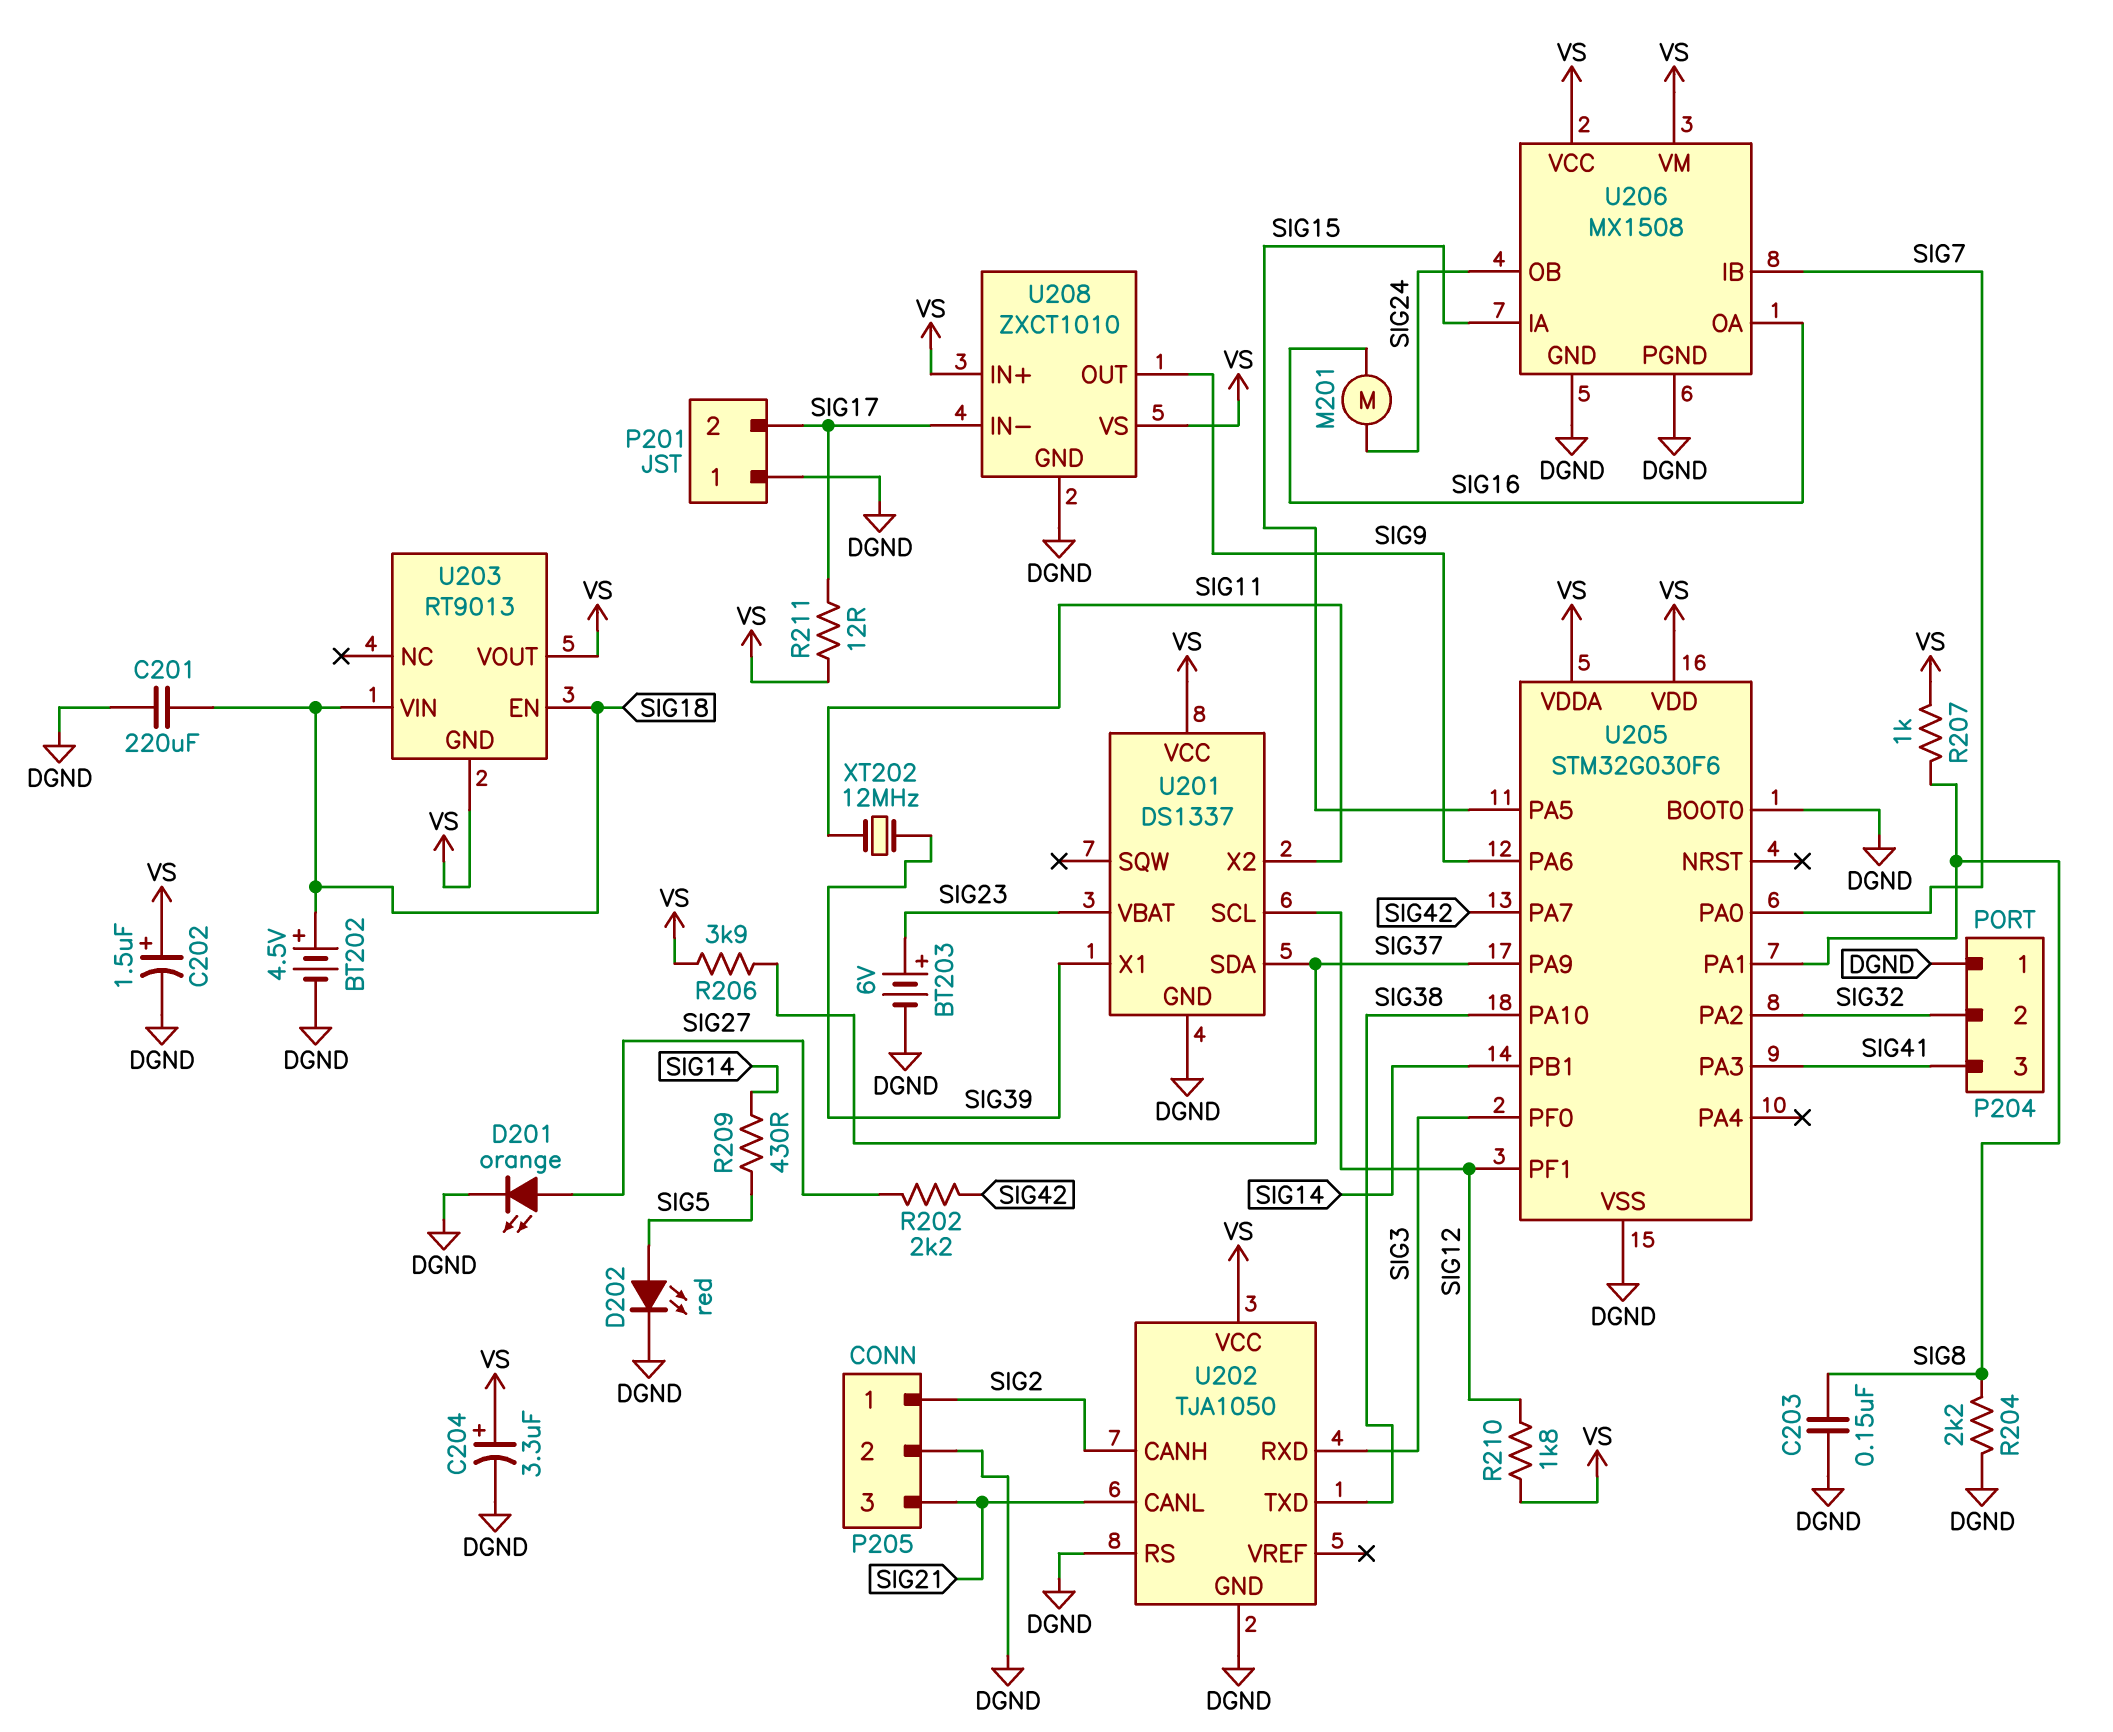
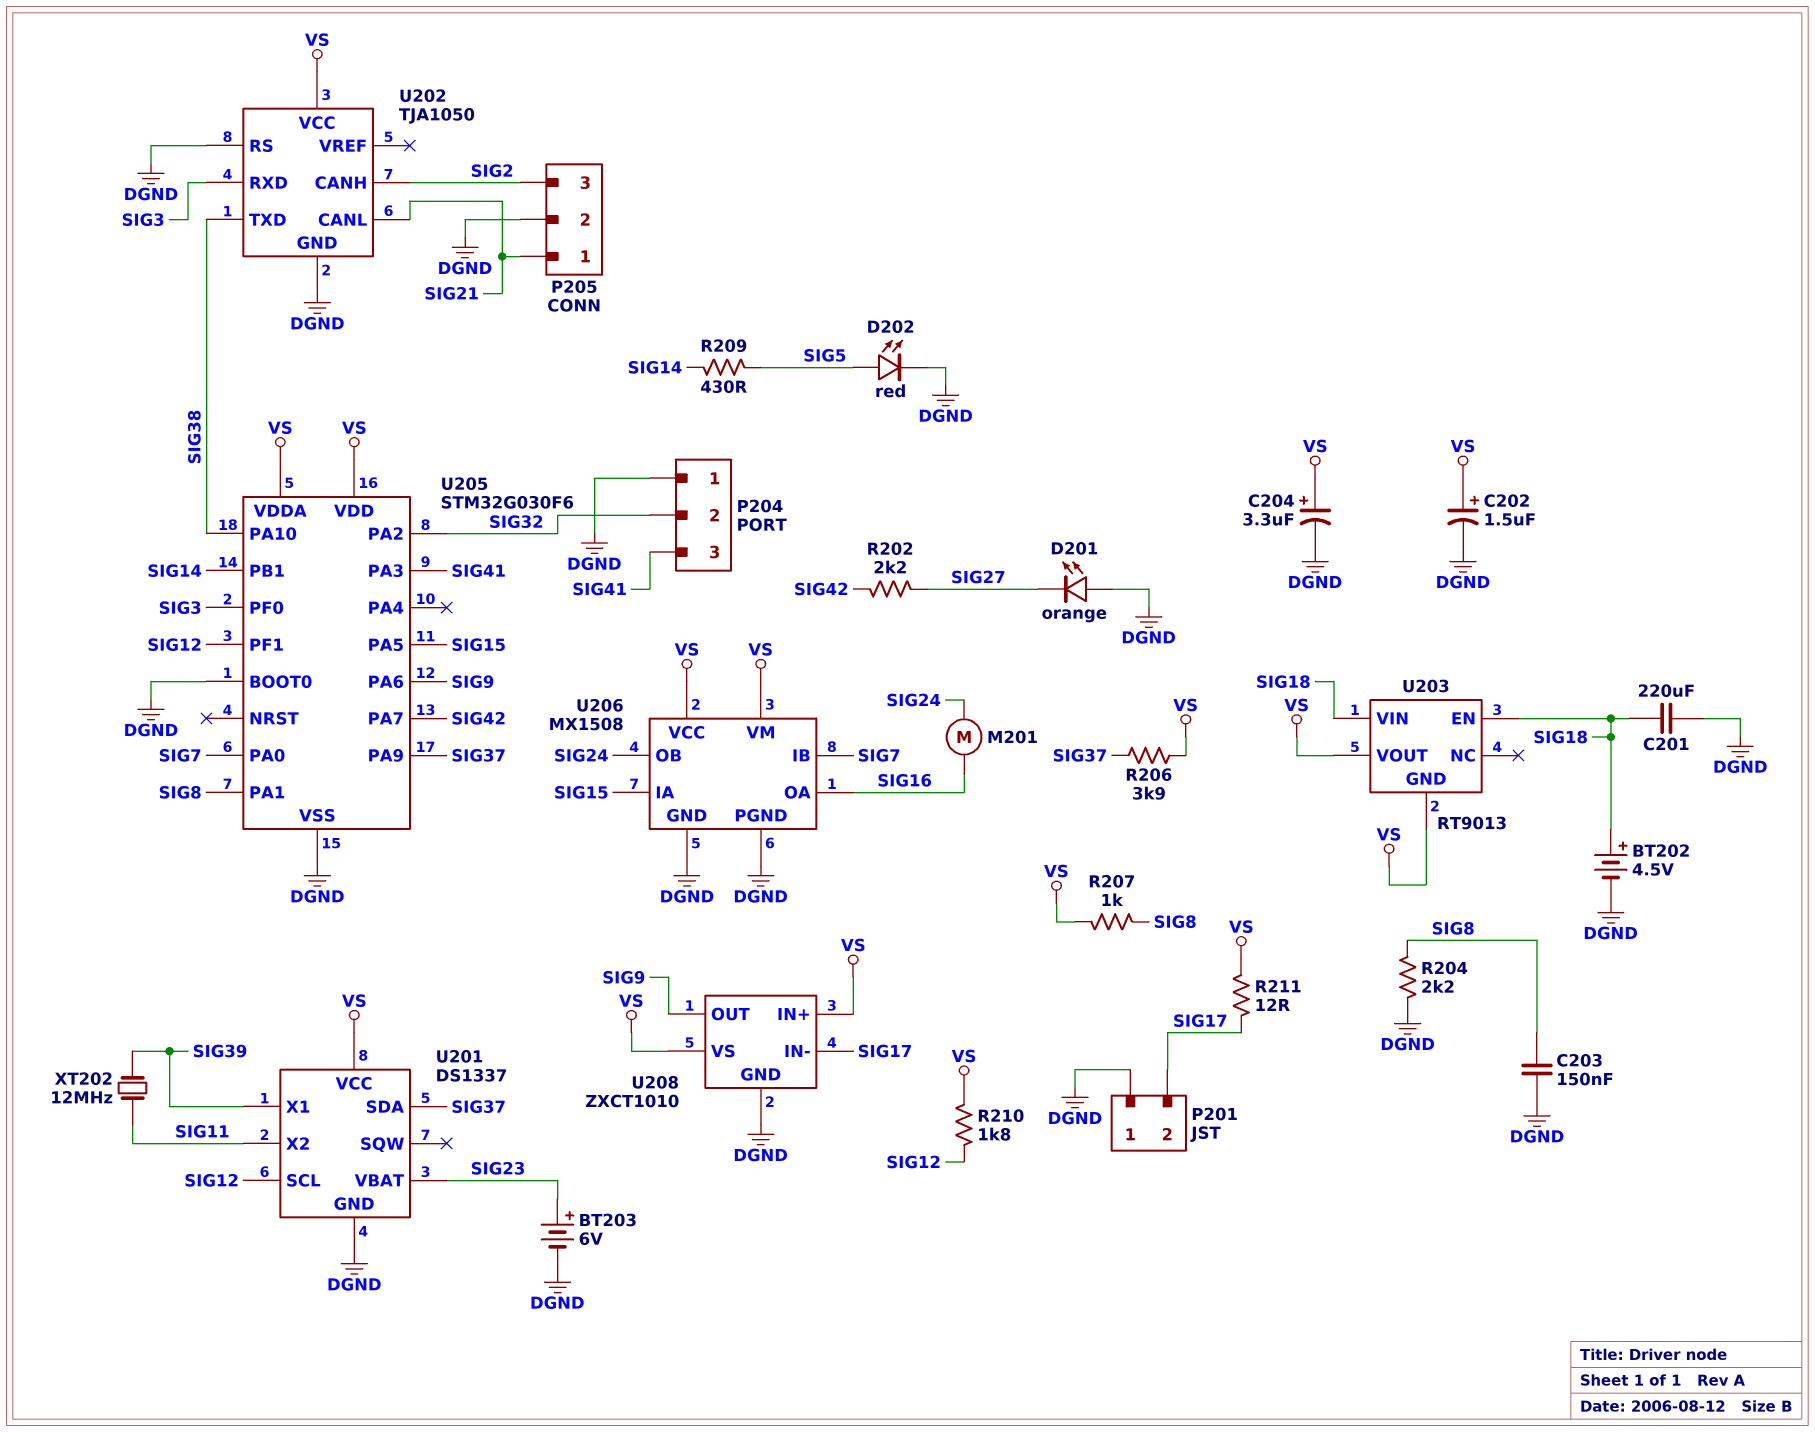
D201: LED orange (A SIG27, K DGND) -> LED orange (A DGND, K SIG27)
P205 pin 1: SIG2 -> SIG21
P205 pin 3: SIG21 -> SIG2

